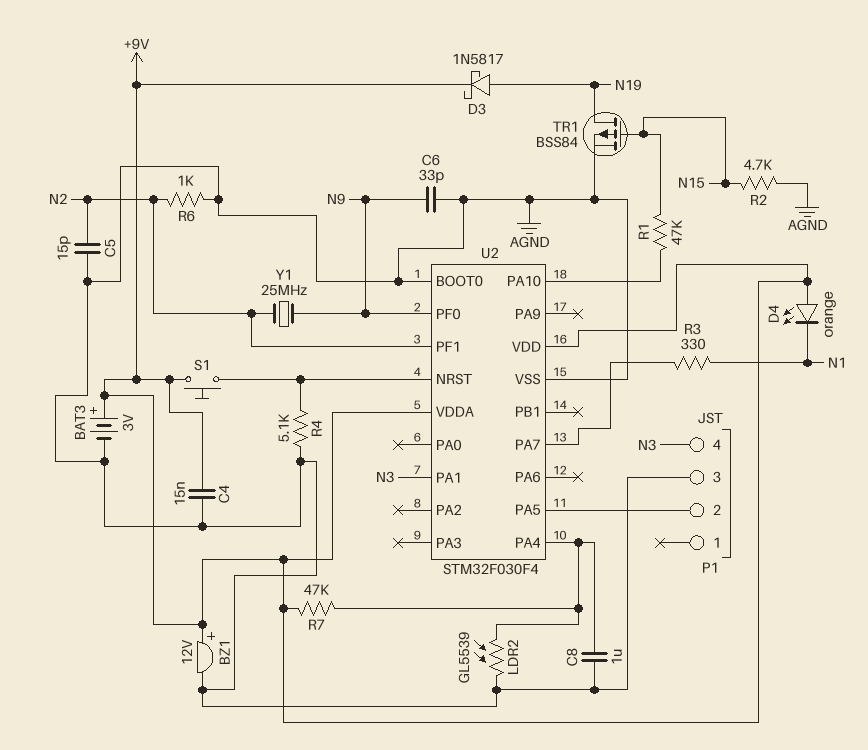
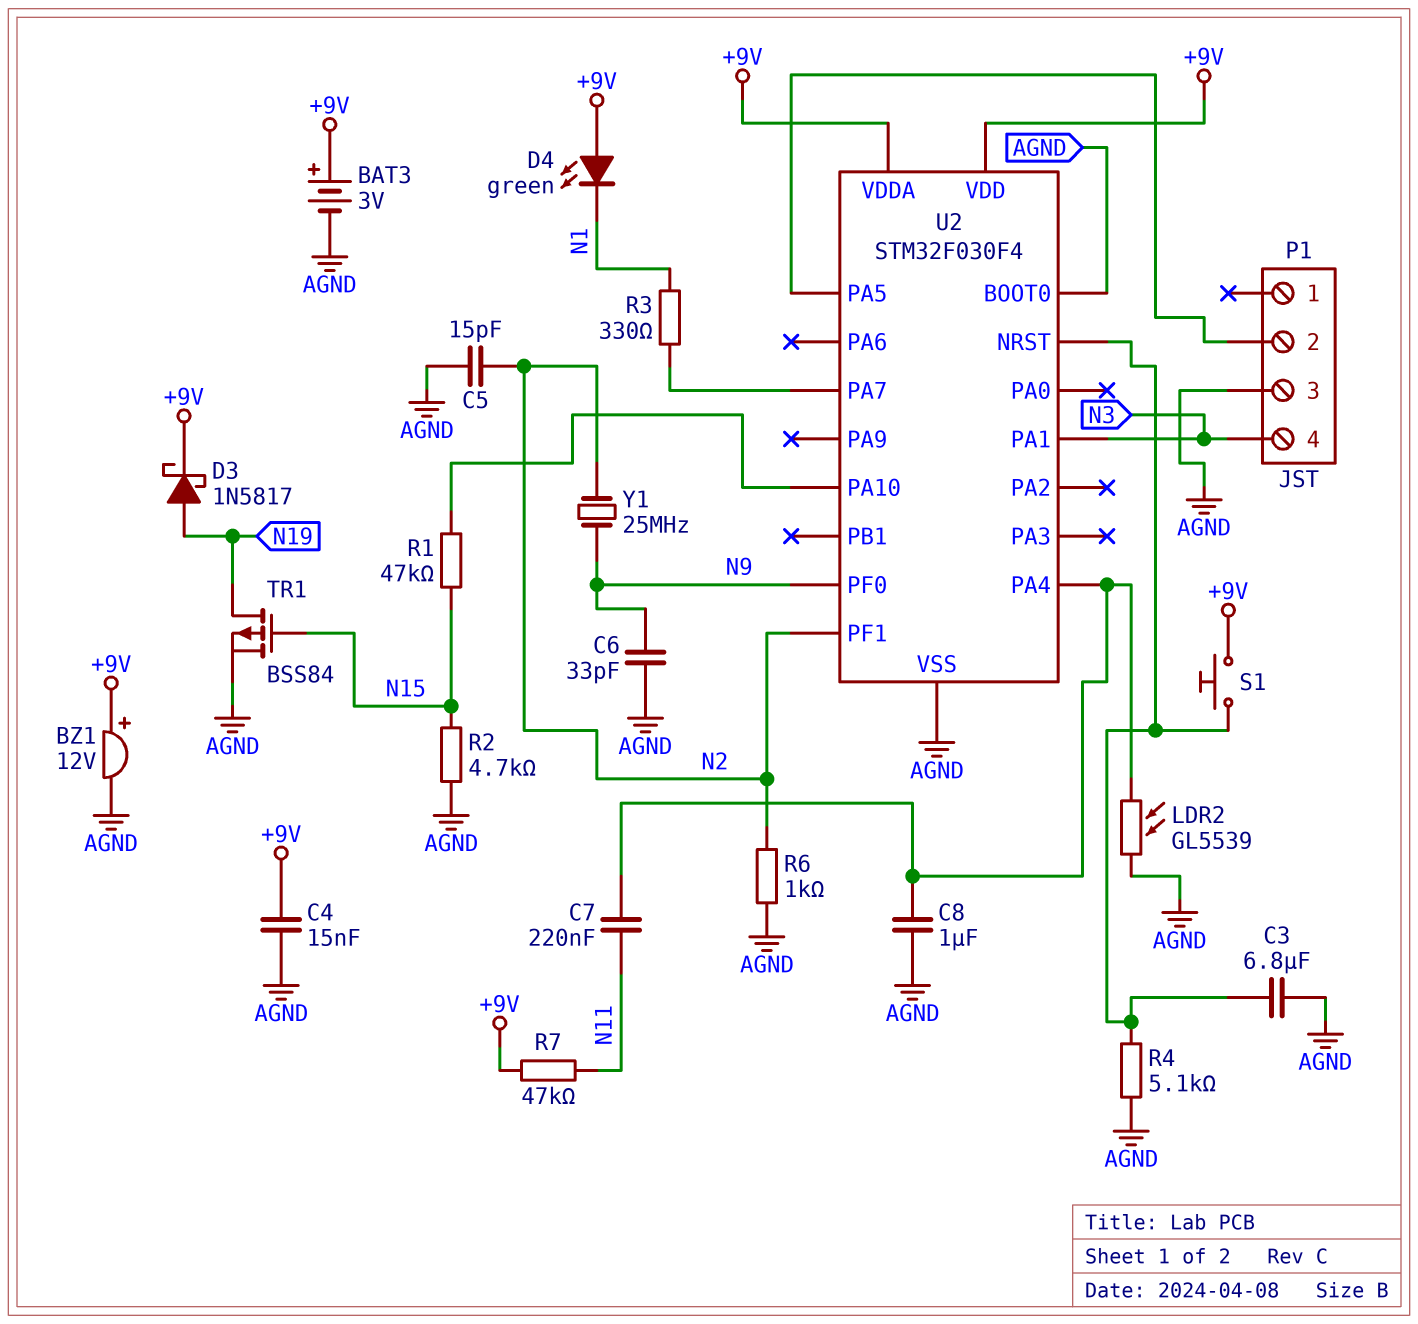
C3: none -> 6.8uF (AGND, U2/NRST)
C7: none -> 220nF (N11, U2/PA4)
D4: LED orange (A +9V, K N1) -> LED green (A +9V, K N1)
R7: 47k (+9V, U2/PA4) -> 47k (+9V, N11)

